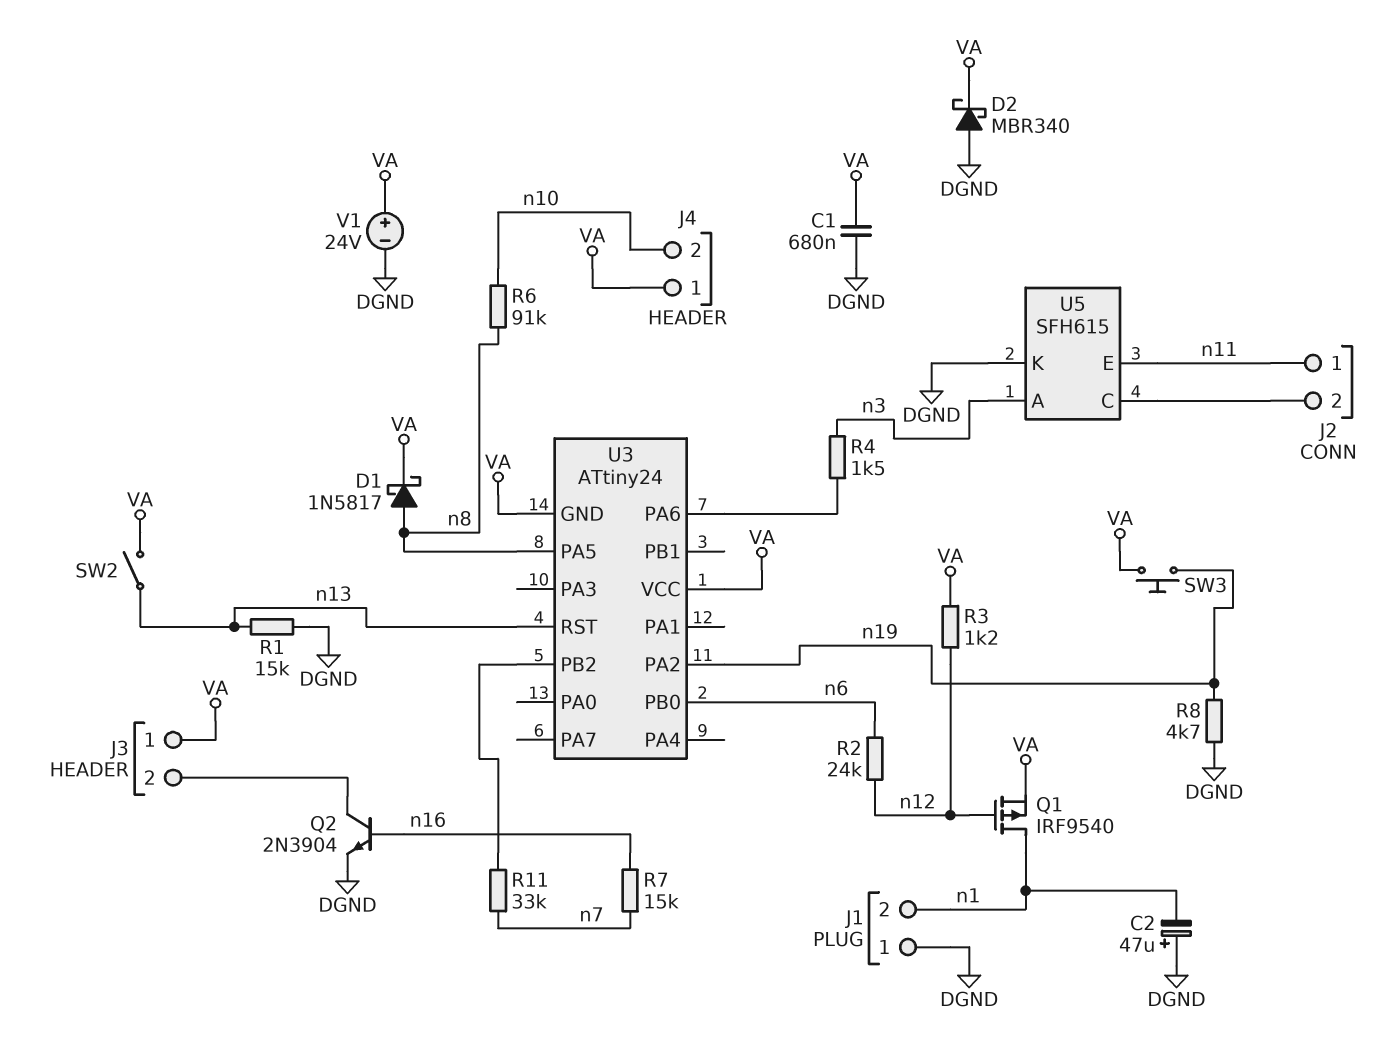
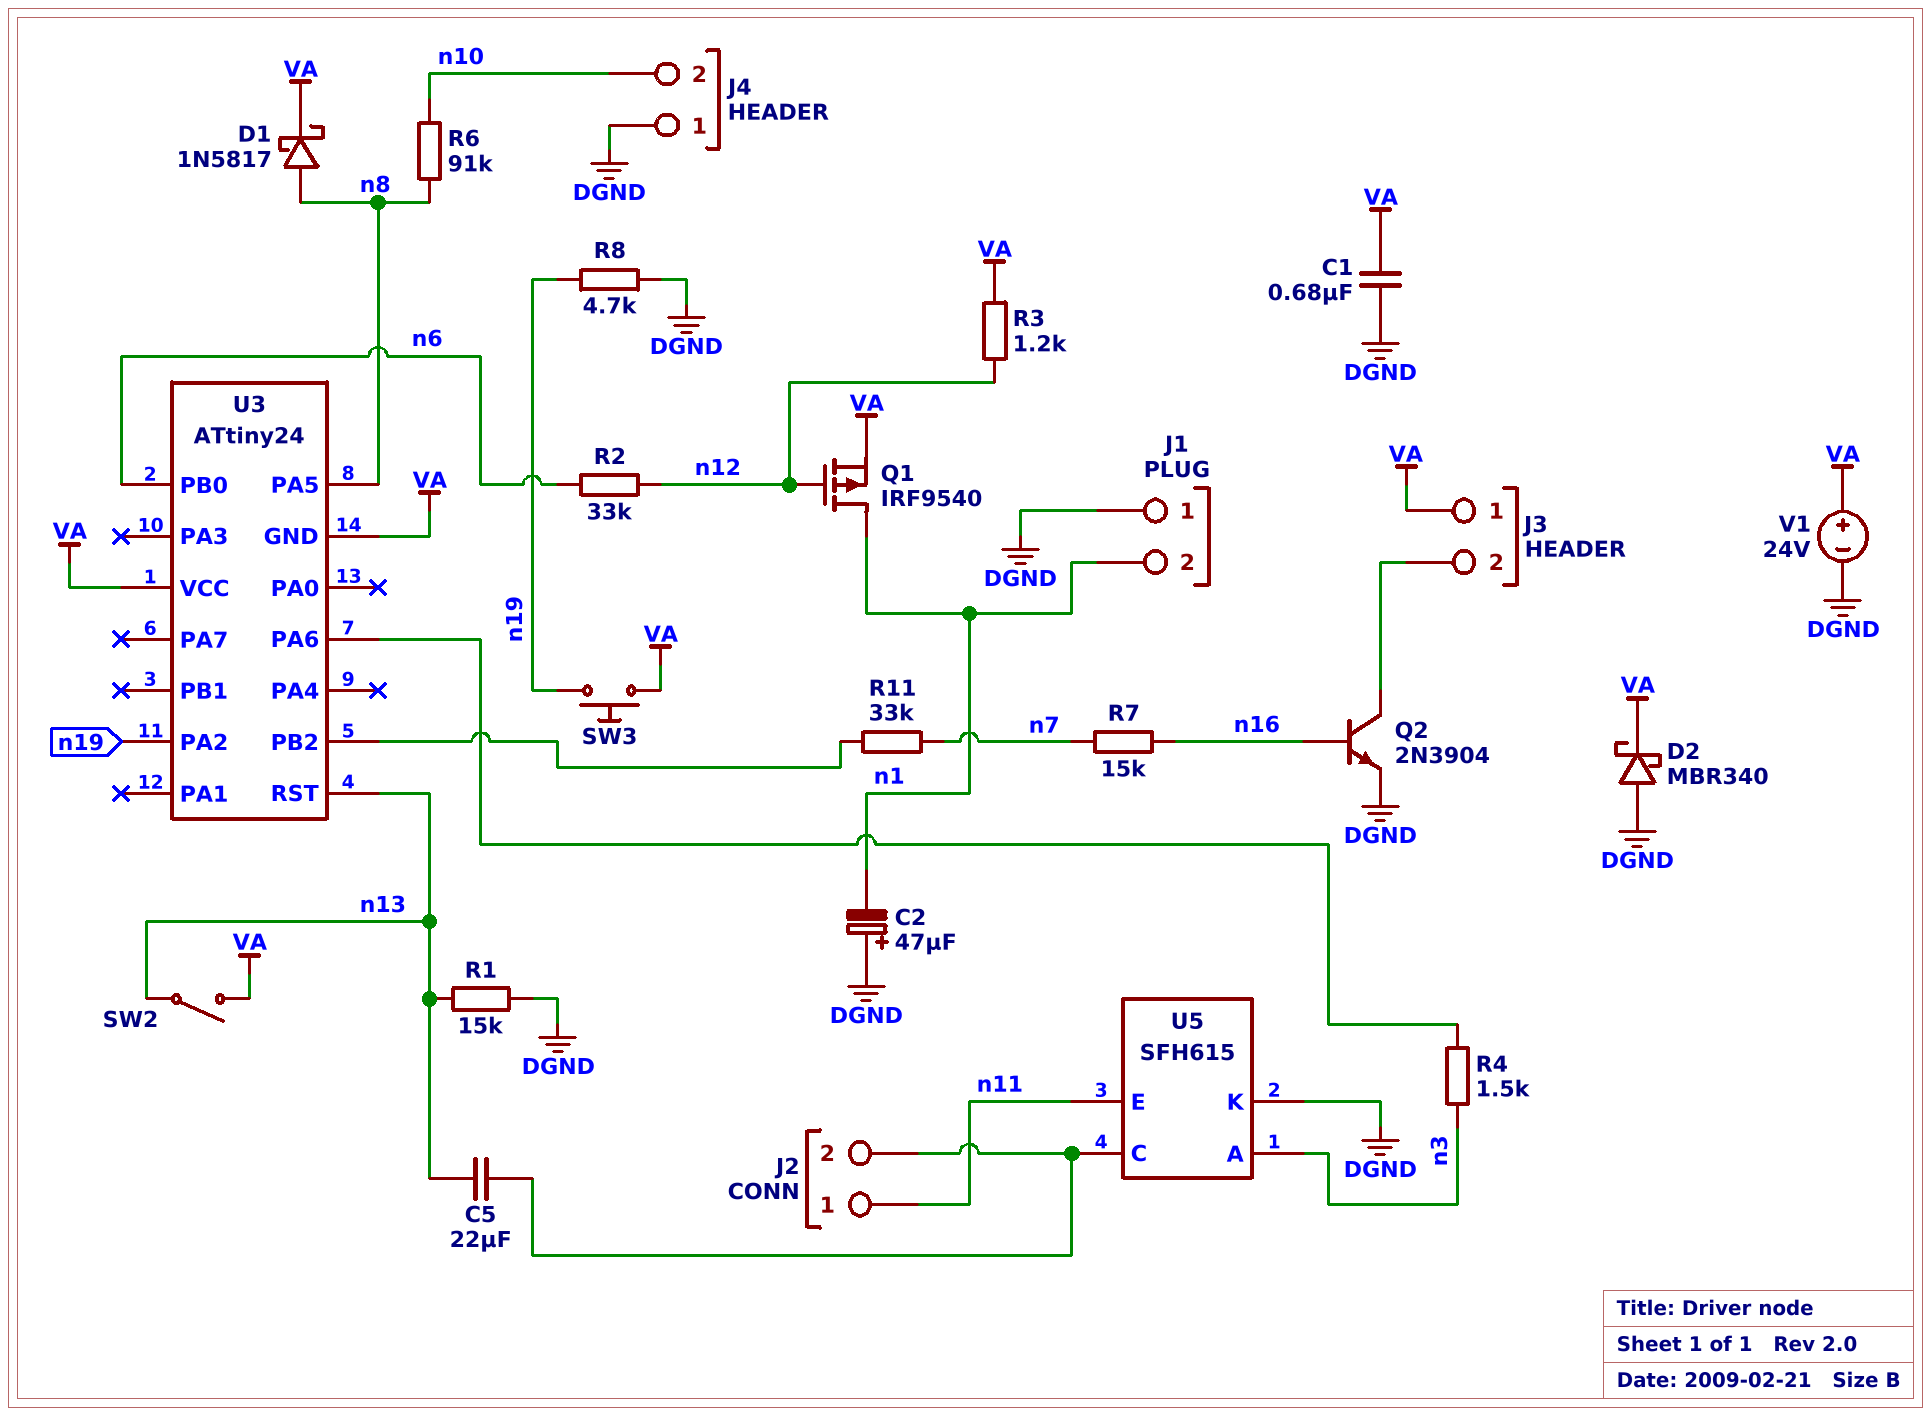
C5: none -> 22uF (J2/2, n13)
J4 pin 1: VA -> DGND
R2: 24k (n6, n12) -> 33k (n6, n12)

